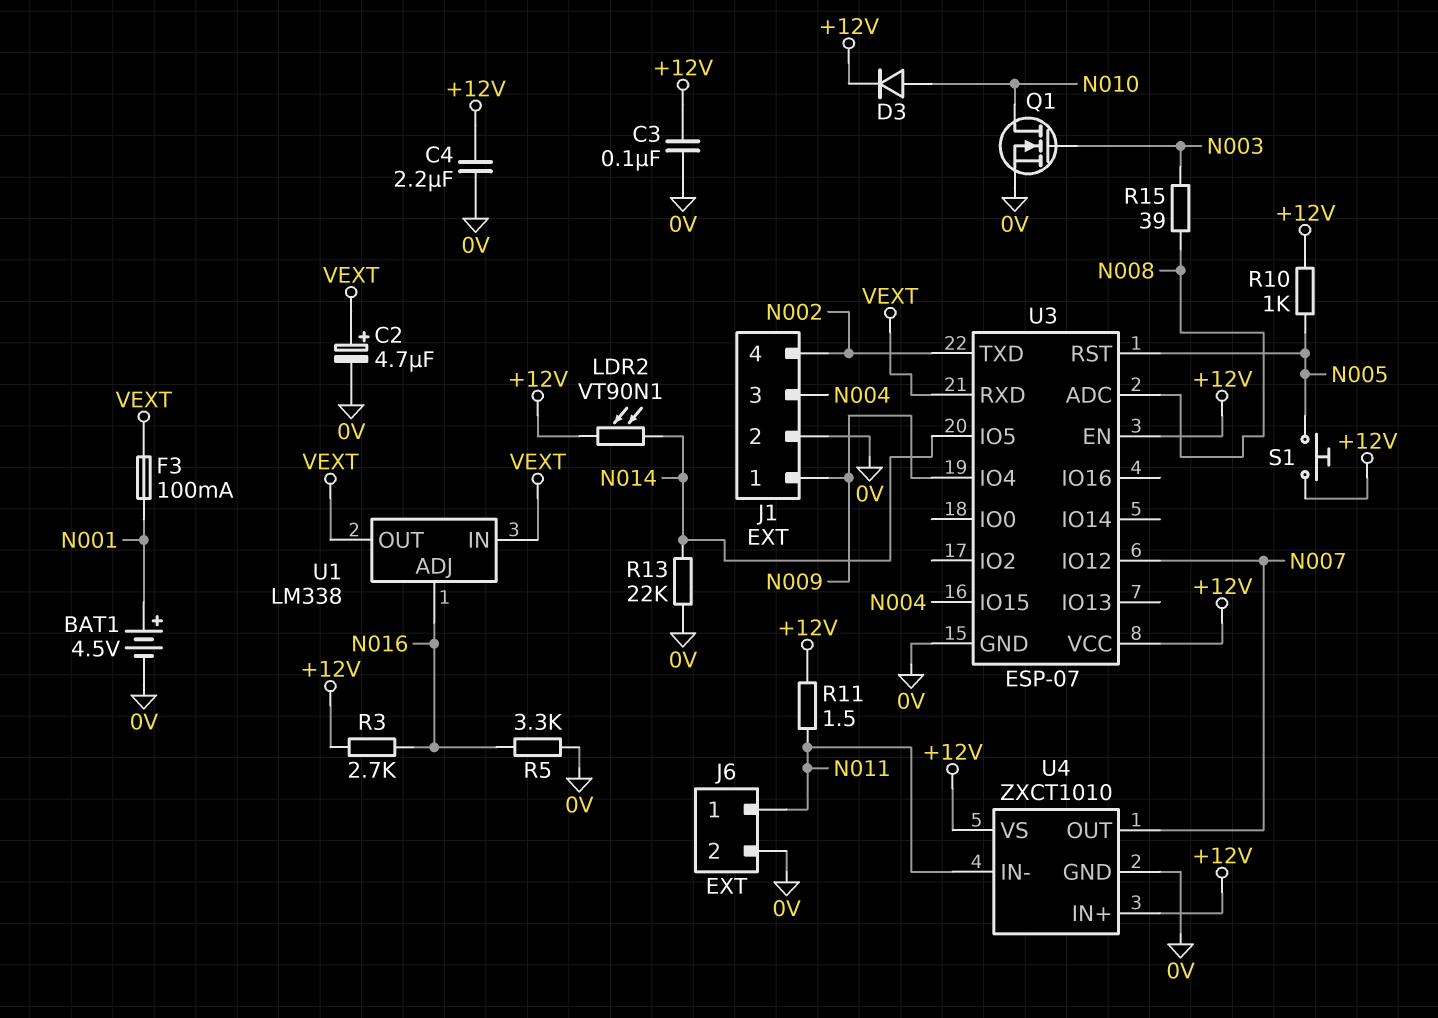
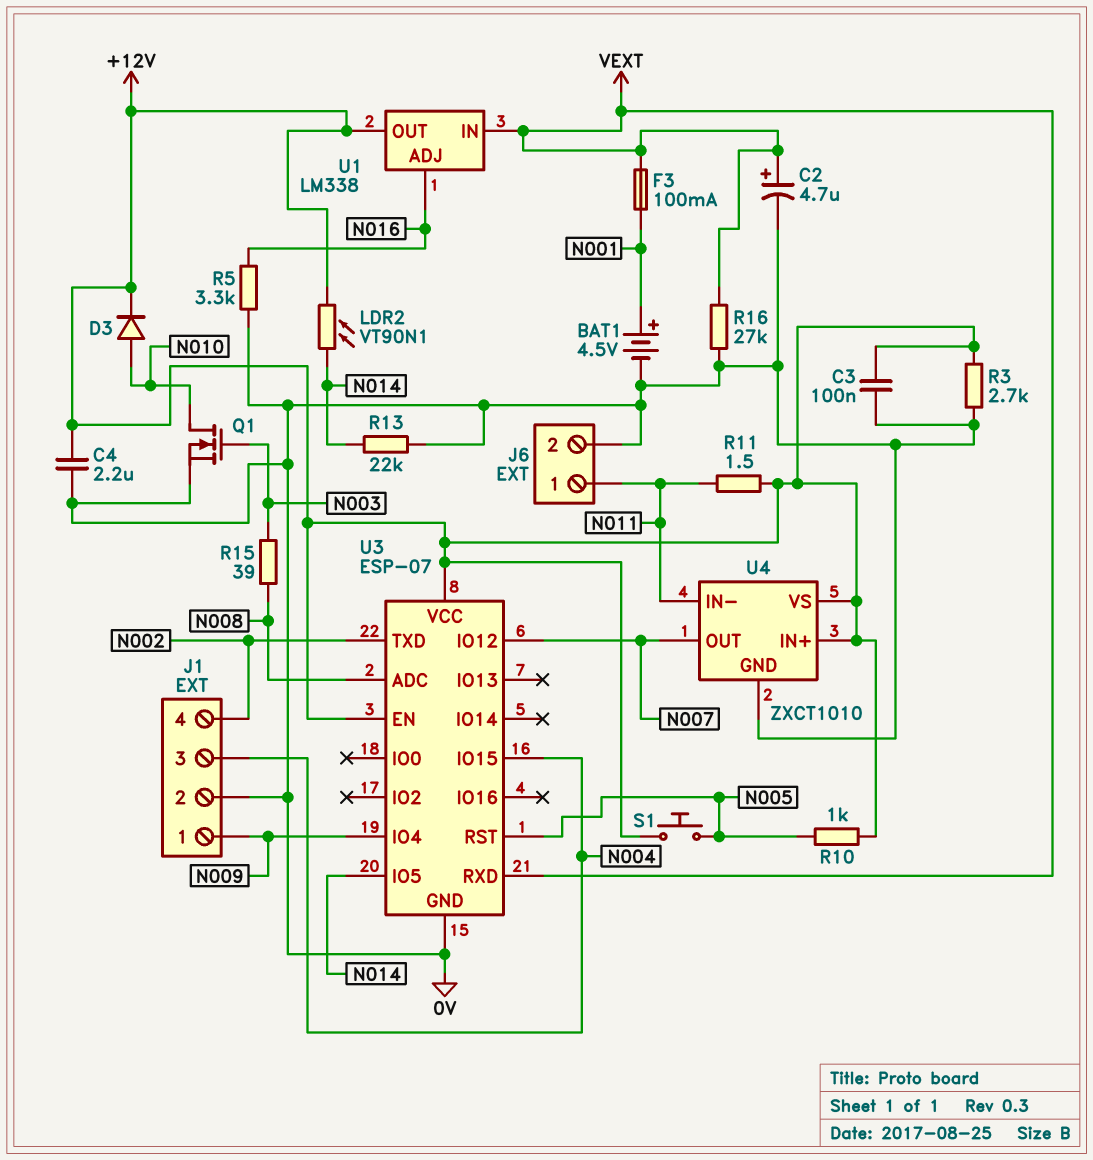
R3: 2.7k (+12V, N016) -> 2.7k (+12V, 0V)
R16: none -> 27k (0V, VEXT)
U1 pin OUT: VEXT -> +12V

